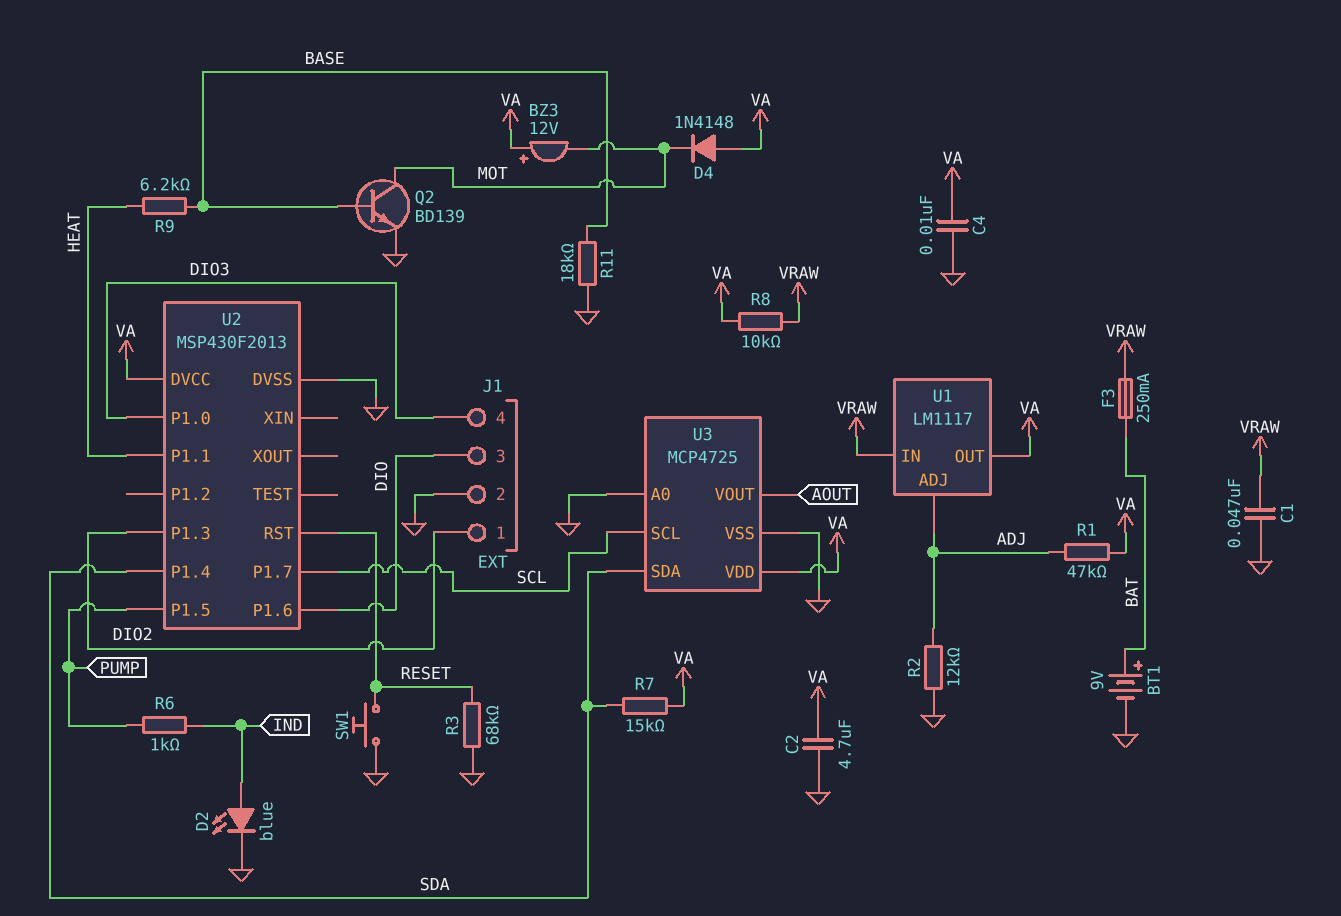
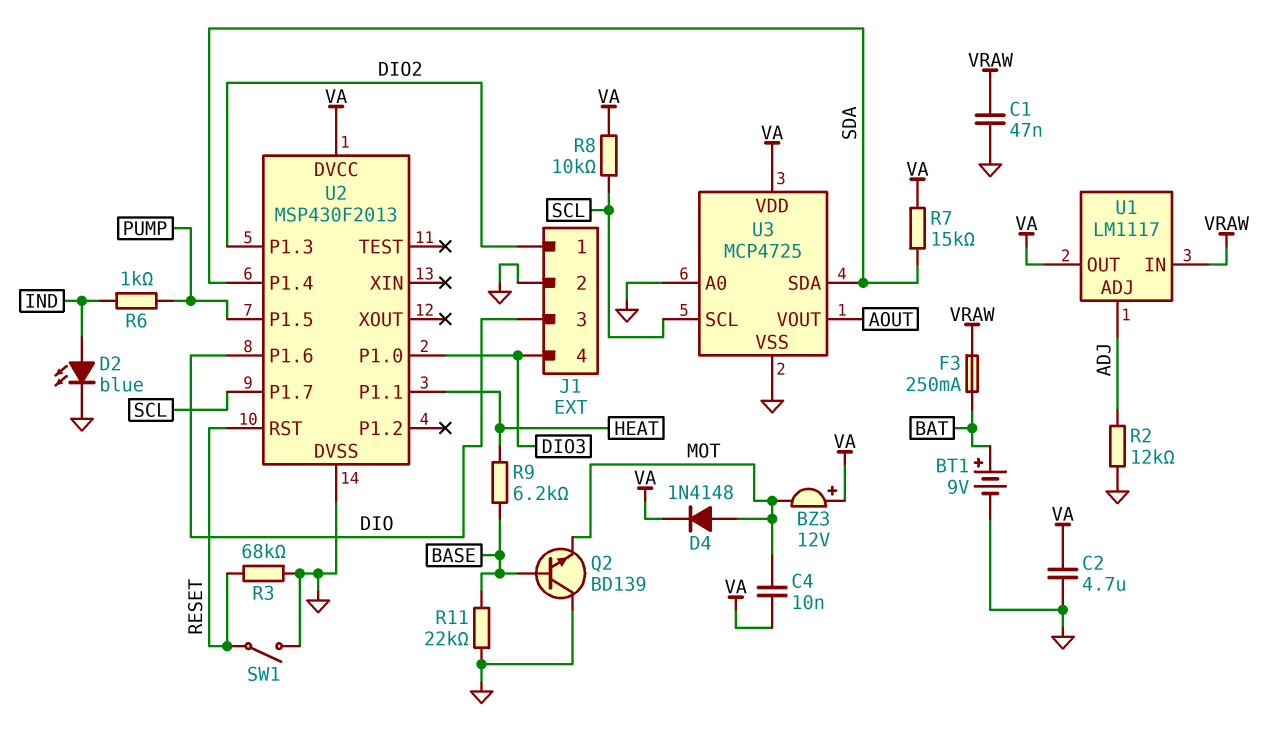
C4: 10nF (GND, VA) -> 10nF (MOT, VA)
D4: diode 1N4148 (A VA, K MOT) -> diode 1N4148 (A MOT, K VA)
Q2: NPN BD139 (B BASE, C MOT, E GND) -> NPN BD139 (B BASE, C GND, E MOT)
R1: 47k (ADJ, VA) -> none
R8: 10k (VA, VRAW) -> 10k (SCL, VA)
R11: 18k (BASE, GND) -> 22k (BASE, GND)
SW1: button (GND, RESET) -> switch (GND, RESET)

